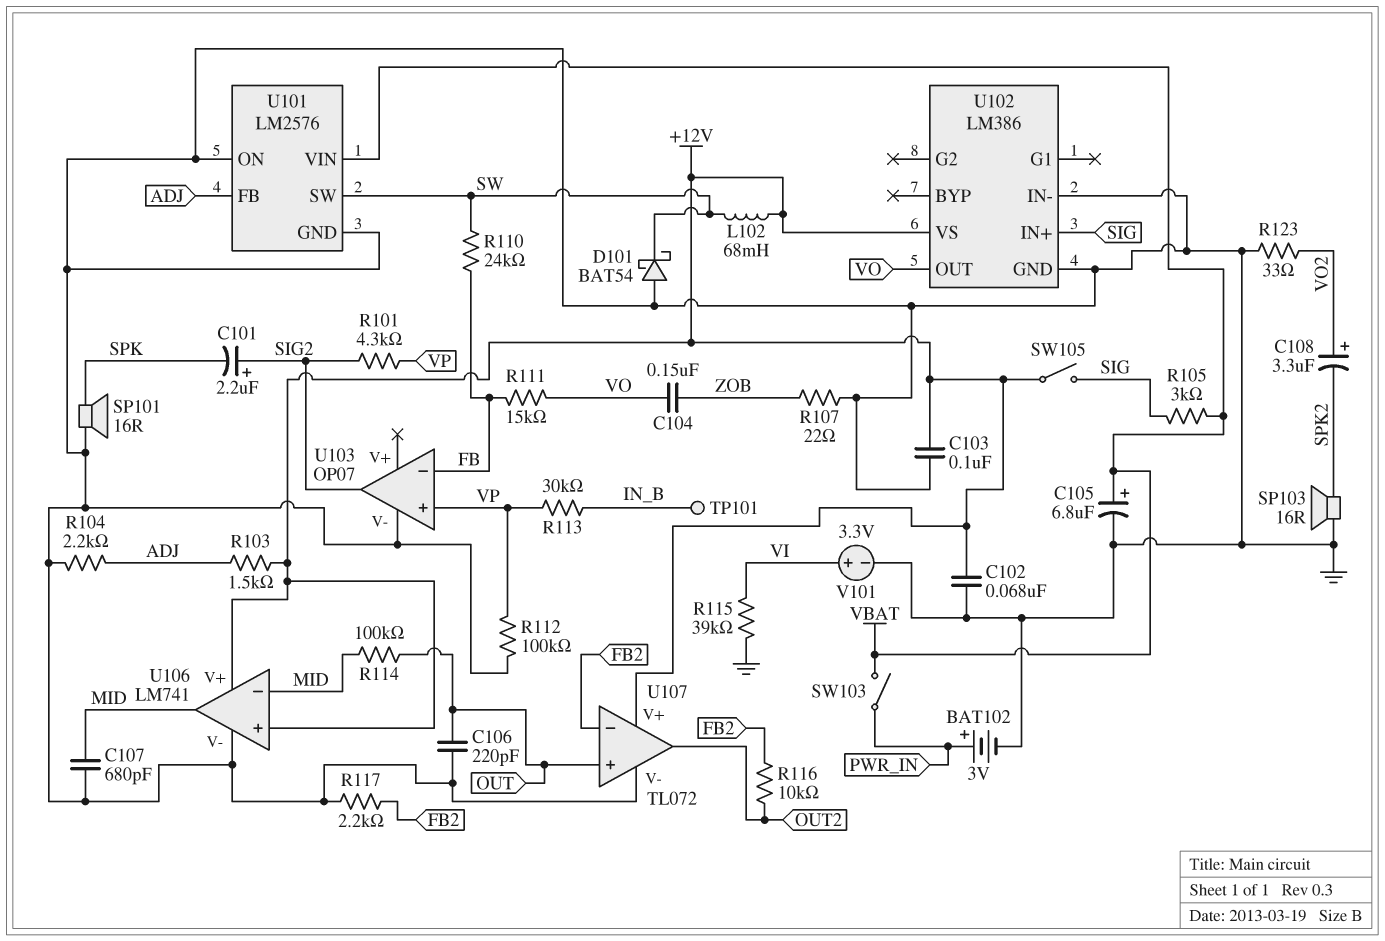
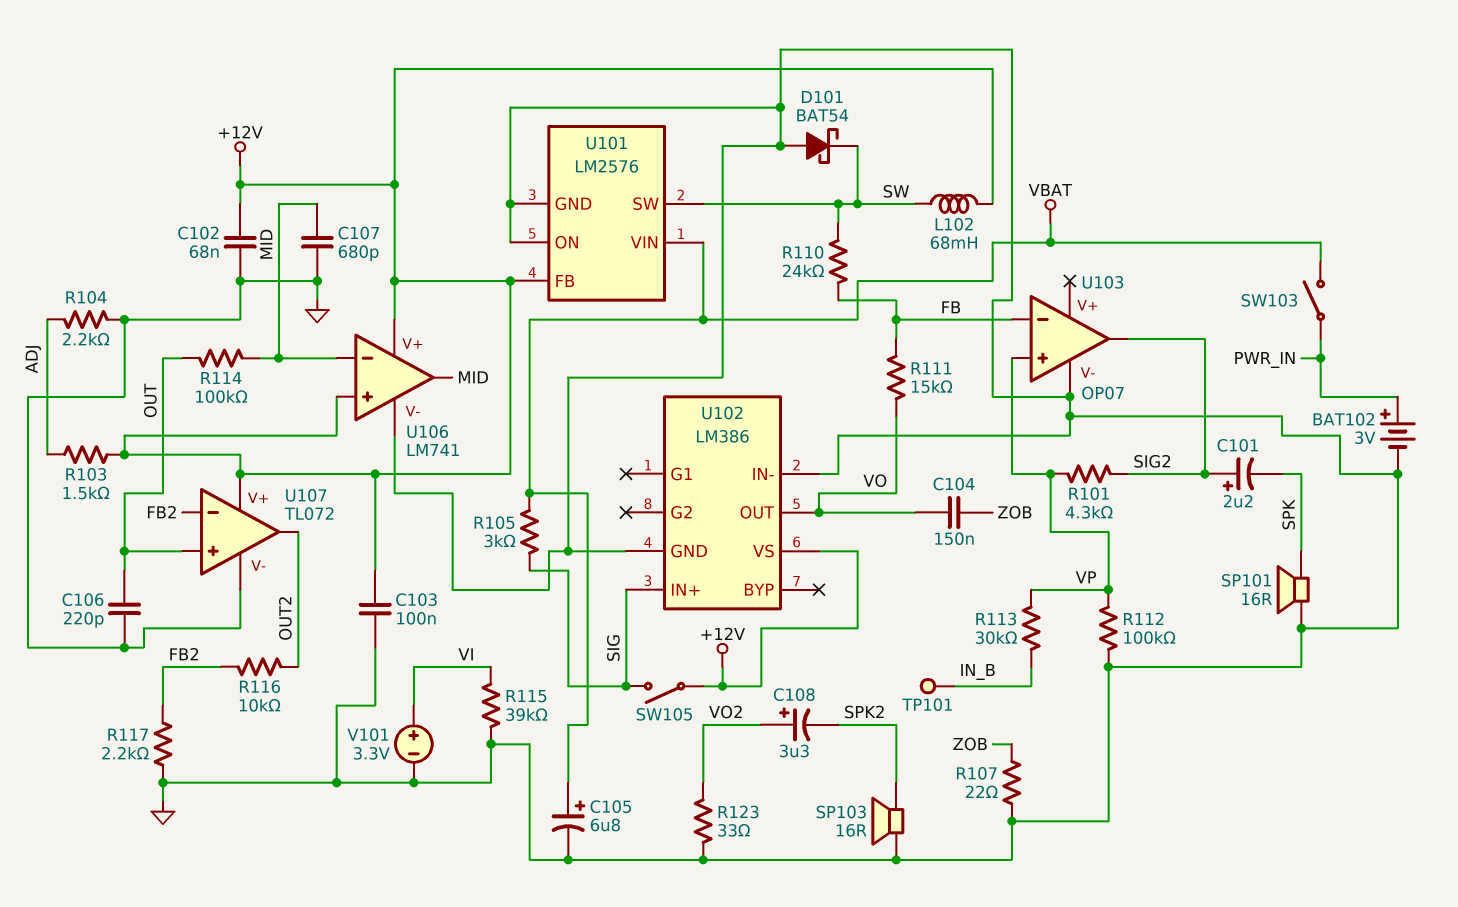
U101 pin FB: ADJ -> +12V

